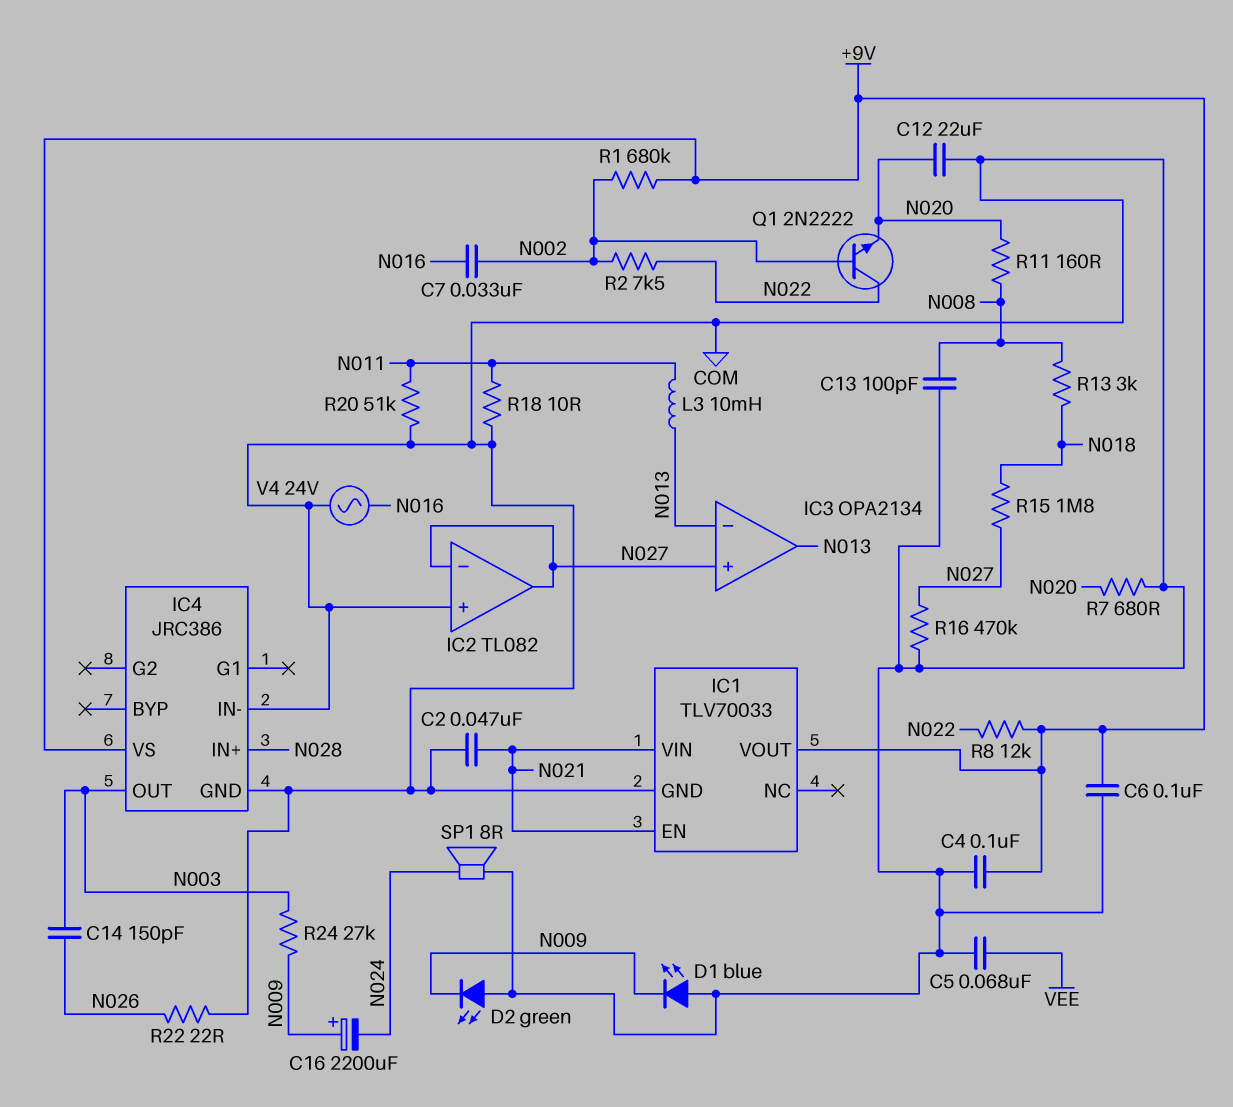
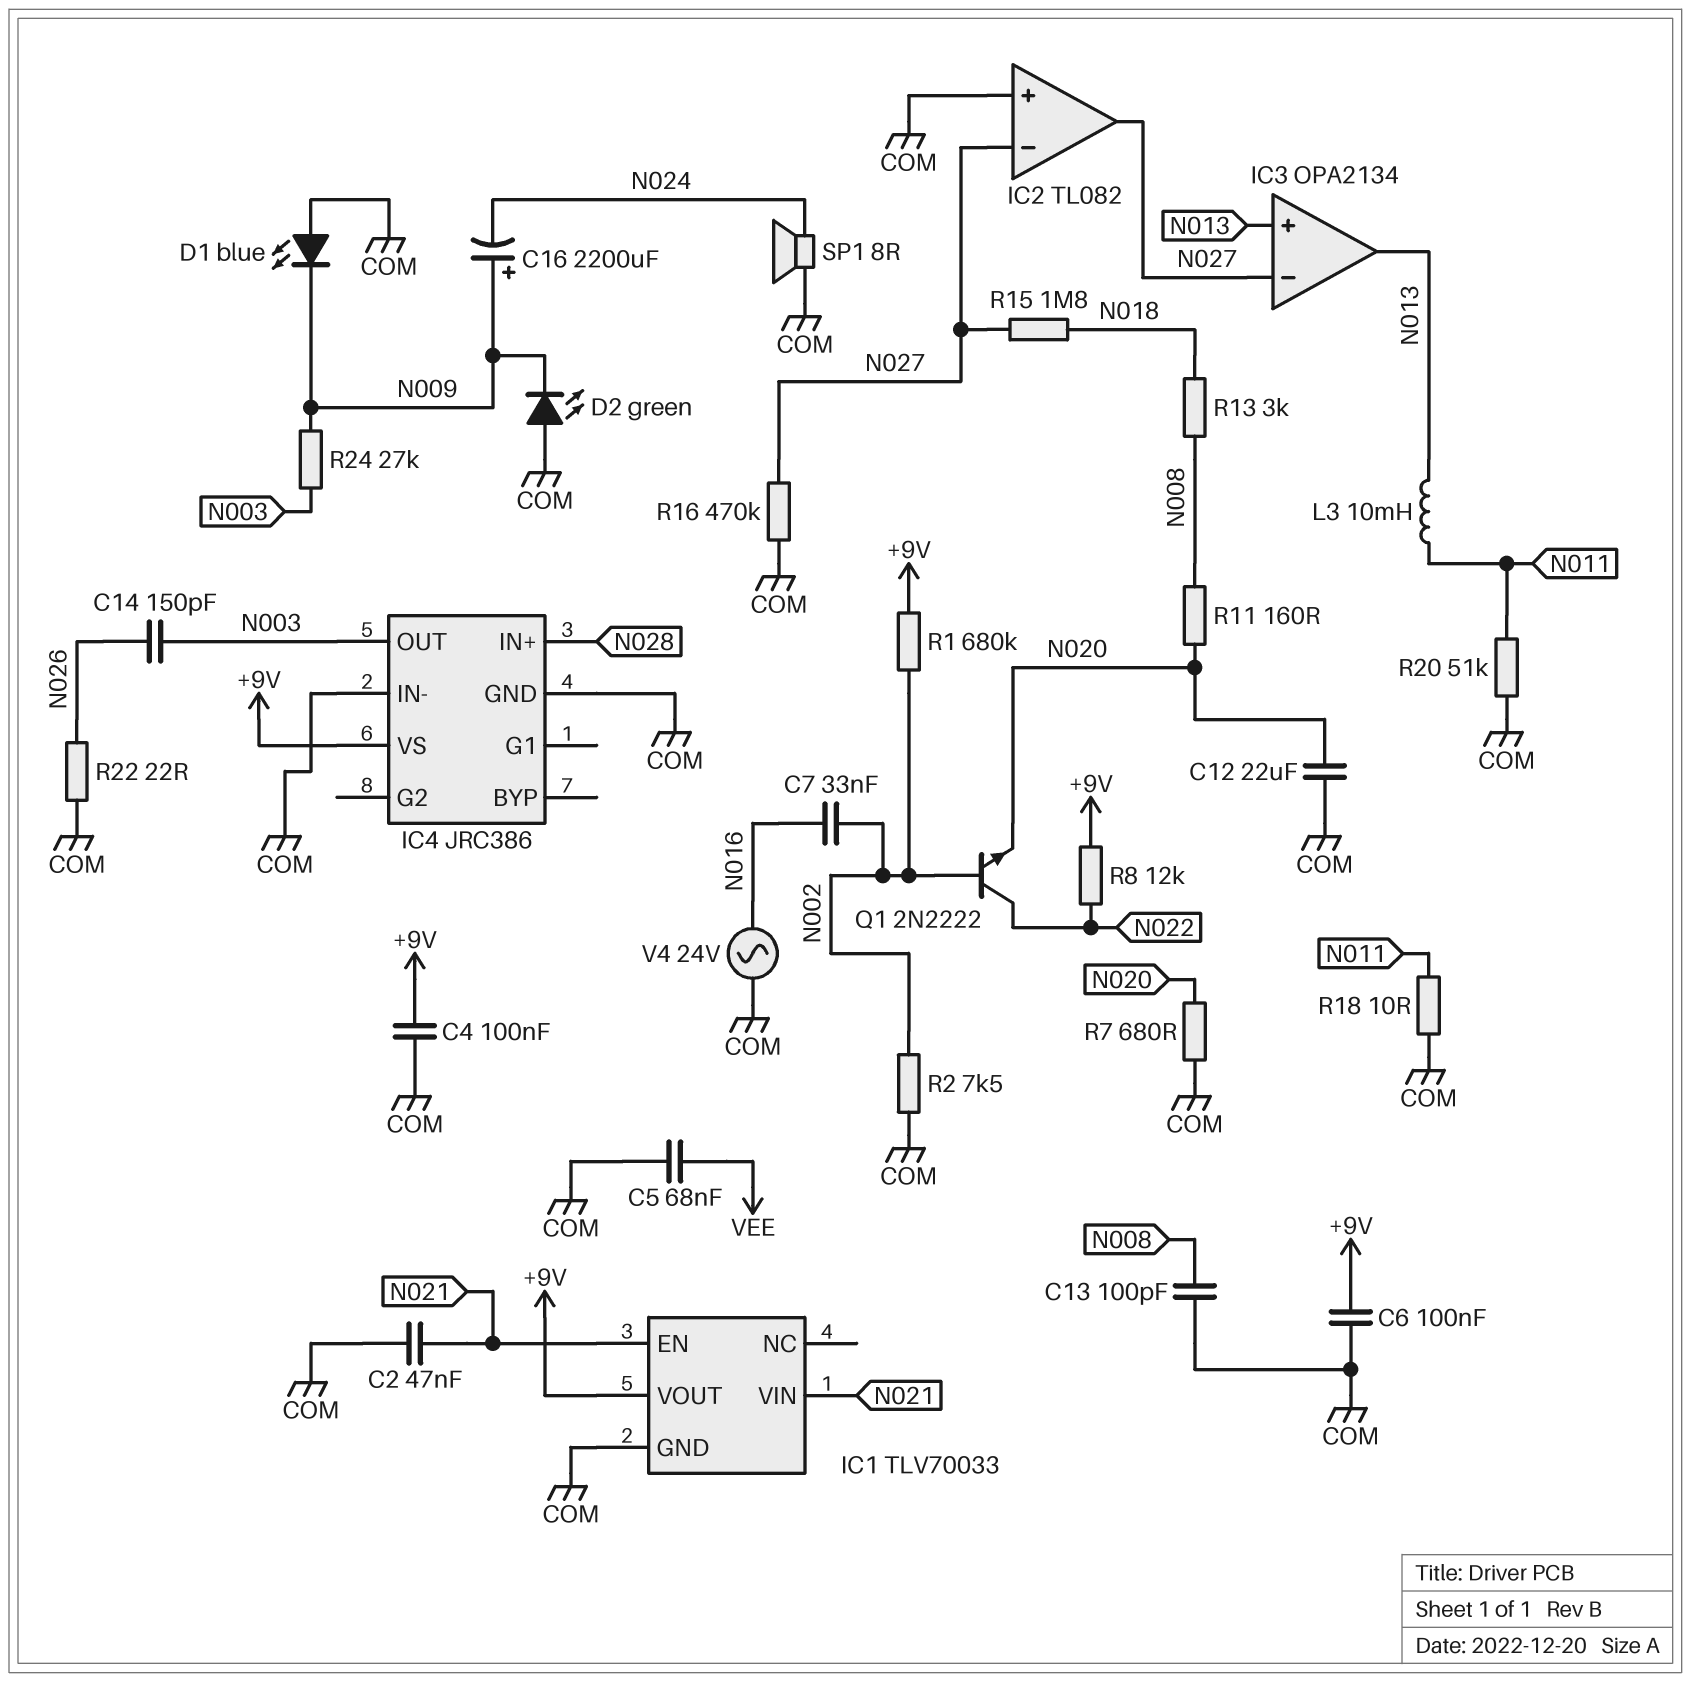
IC3 pin in+: N027 -> N013
IC3 pin in-: N013 -> N027
R2: 7.5k (N002, N022) -> 7.5k (COM, N002)

